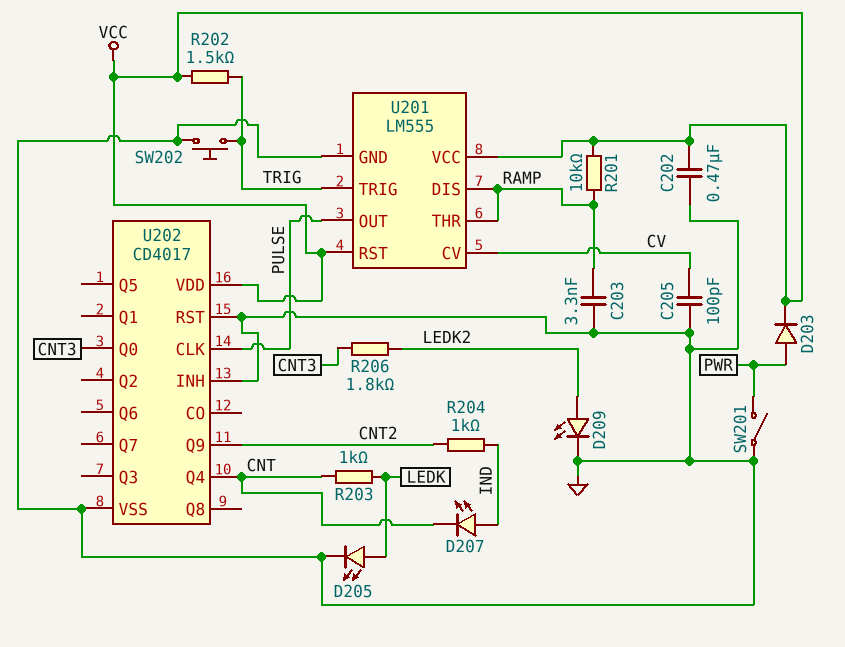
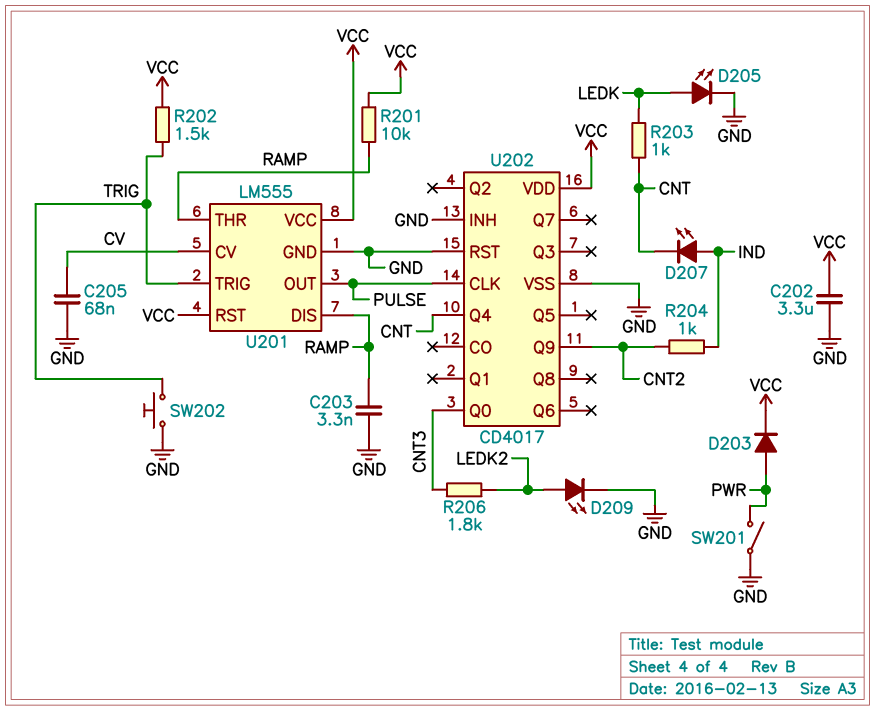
C202: 470nF (GND, VCC) -> 3.3uF (GND, VCC)
C205: 100pF (CV, GND) -> 68nF (CV, GND)

